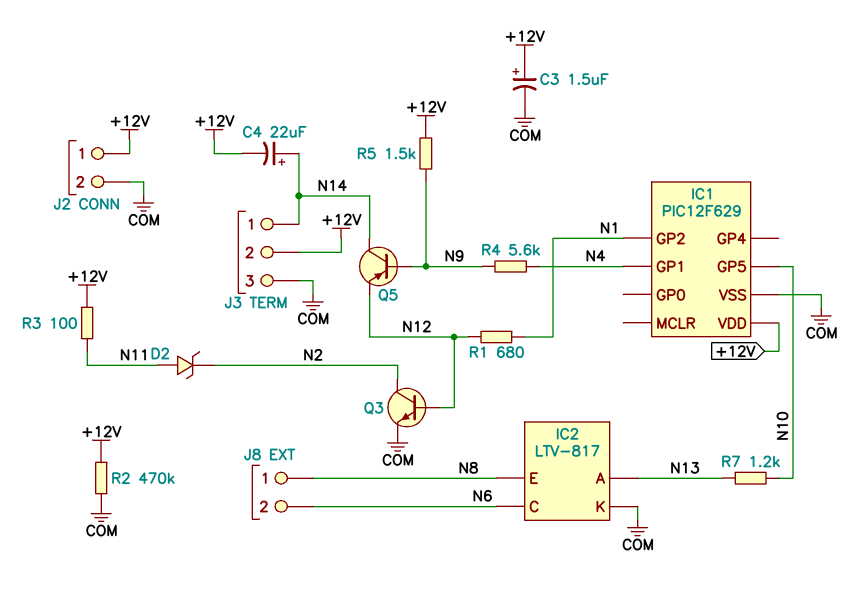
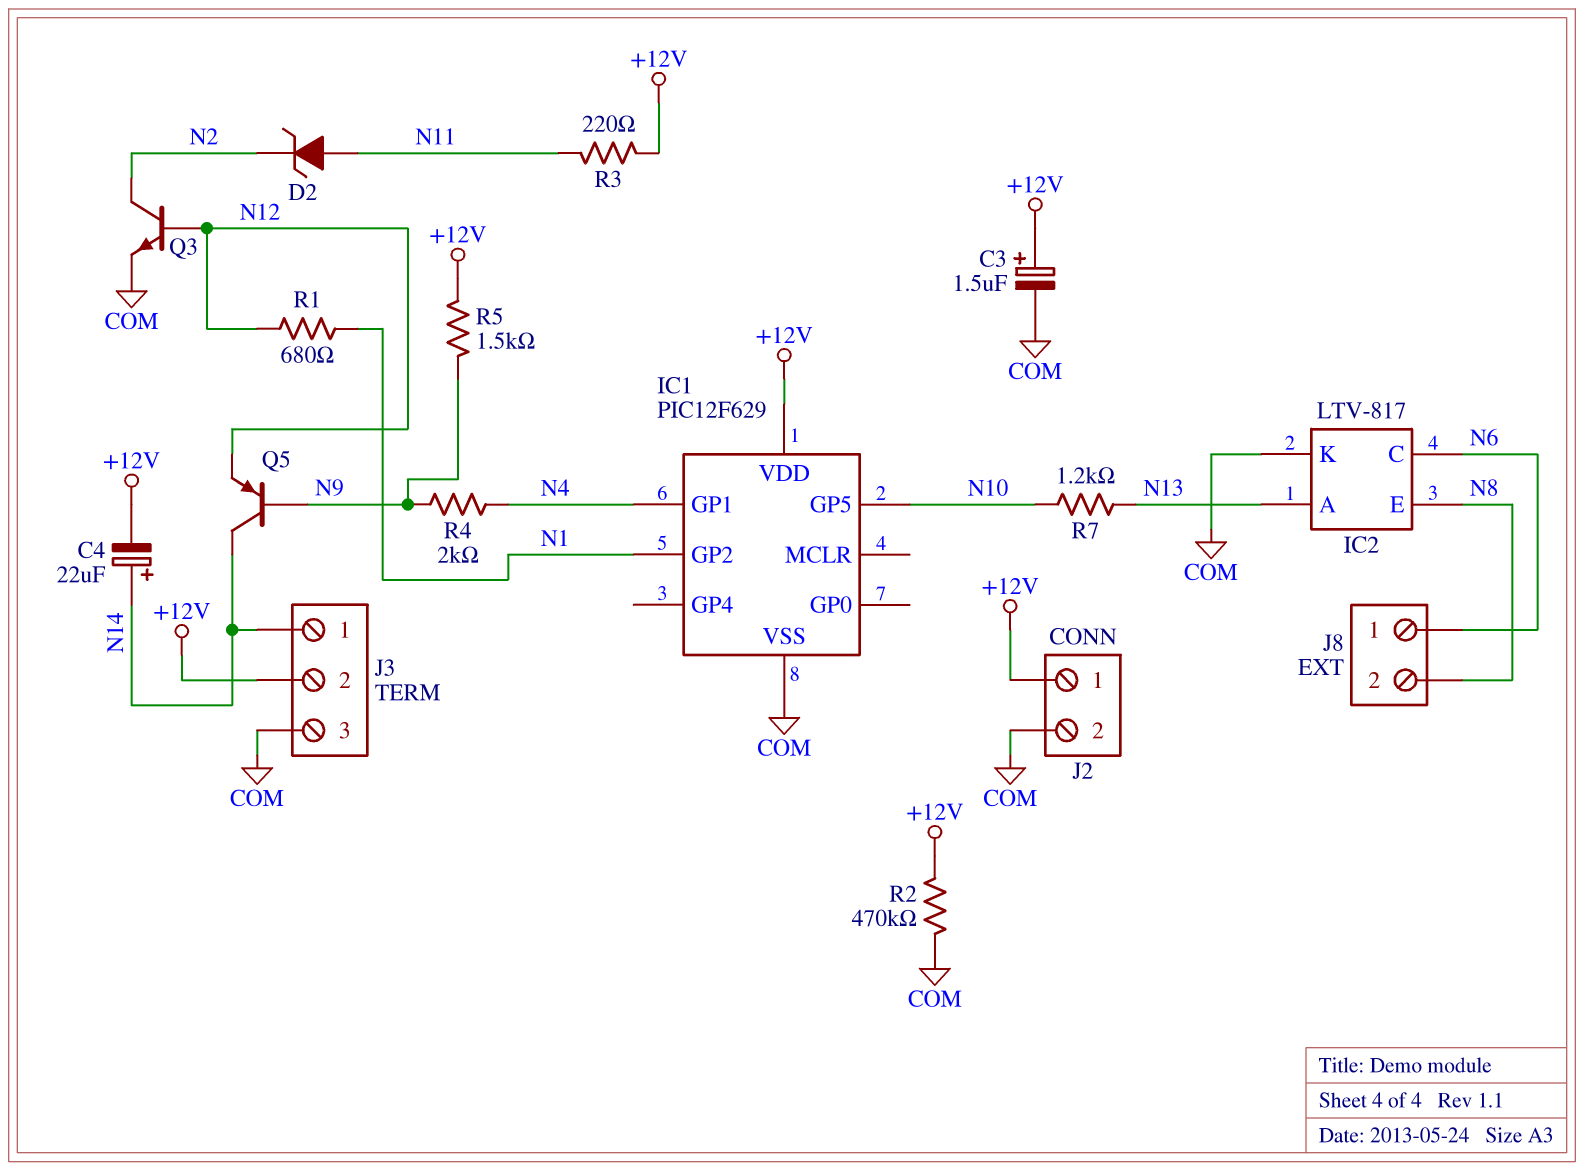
J8 pin 1: N8 -> N6
J8 pin 2: N6 -> N8
R3: 100 (+12V, N11) -> 220 (+12V, N11)
R4: 5.6k (N4, N9) -> 2k (N4, N9)

